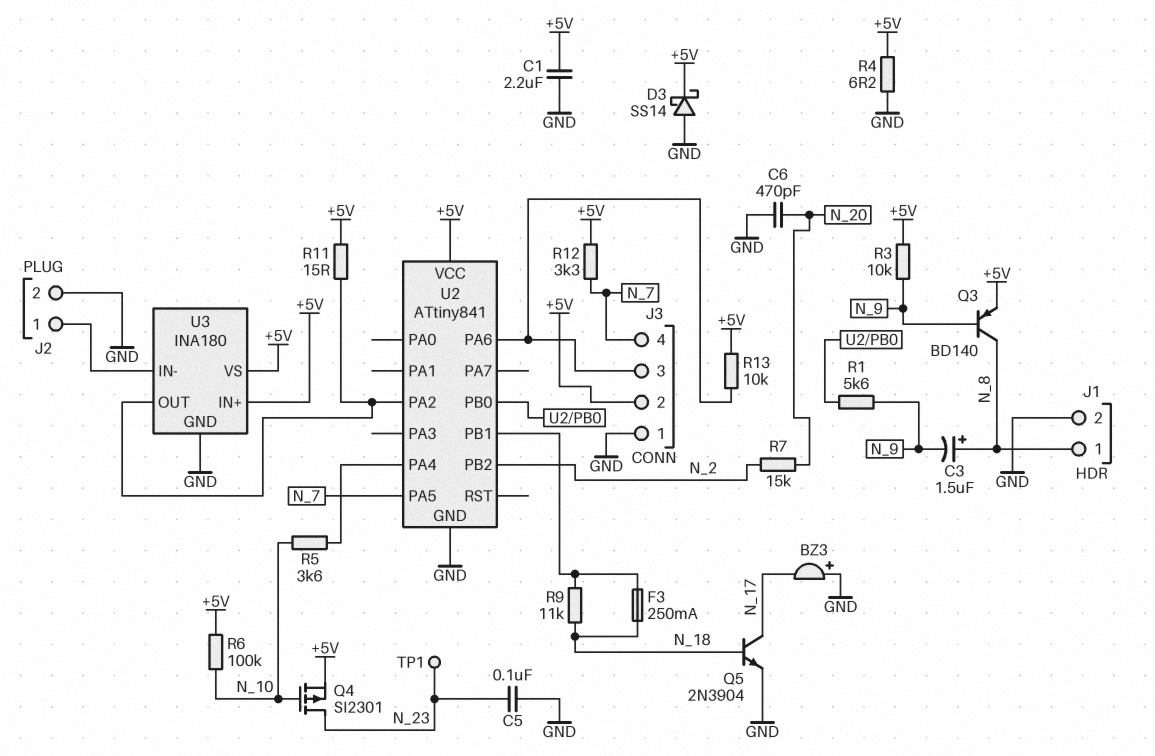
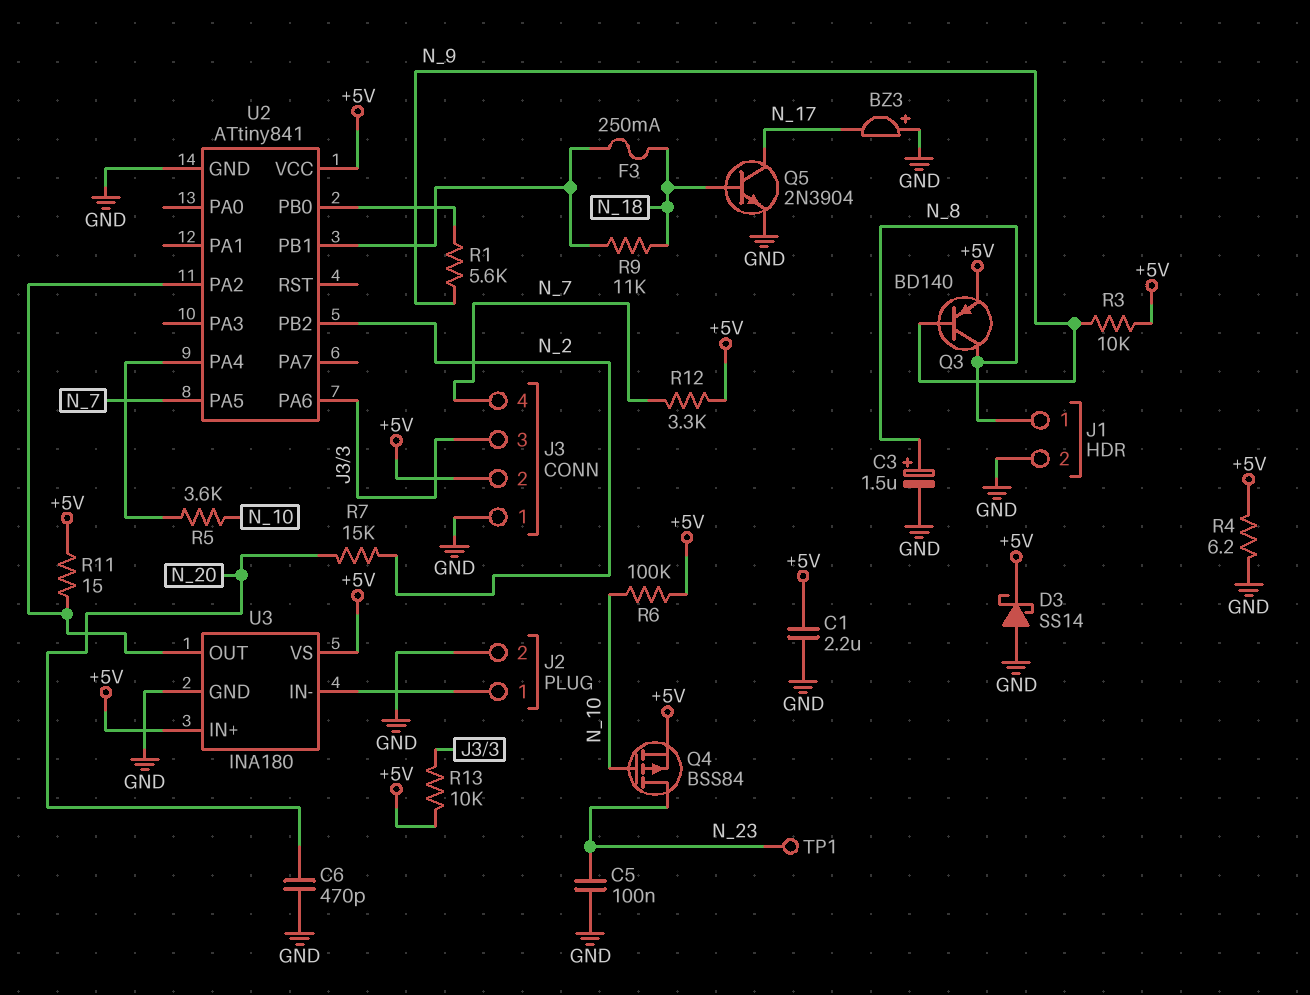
C3: 1.5uF (plus N_8, minus N_9) -> 1.5uF (plus N_8, minus GND)
Q4: PMOS SI2301 (G N_10, D N_23, S +5V) -> PMOS BSS84 (G N_10, D N_23, S +5V)

